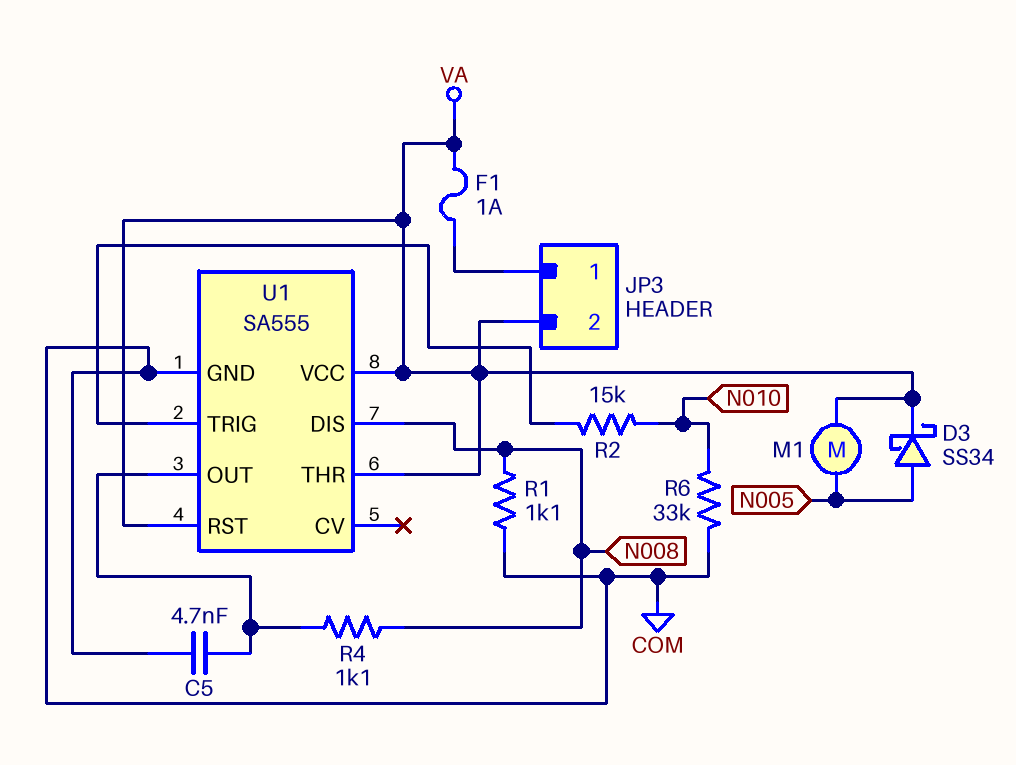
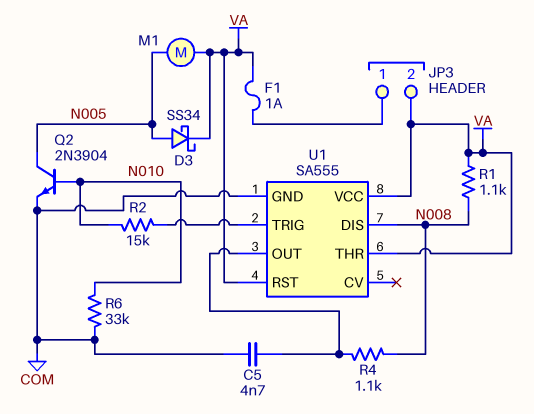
Q2: none -> NPN 2N3904 (B N010, C N005, E COM)
R1: 1.1k (COM, N008) -> 1.1k (N008, VA)

